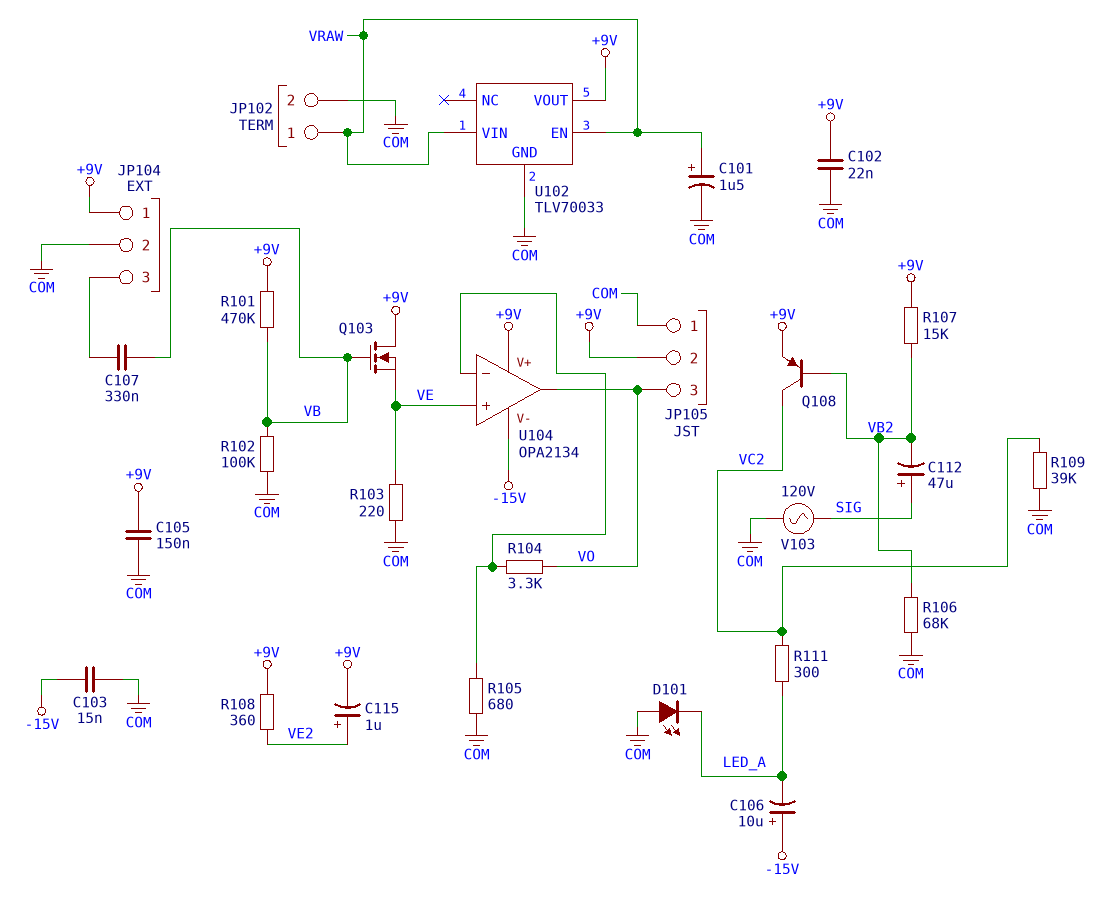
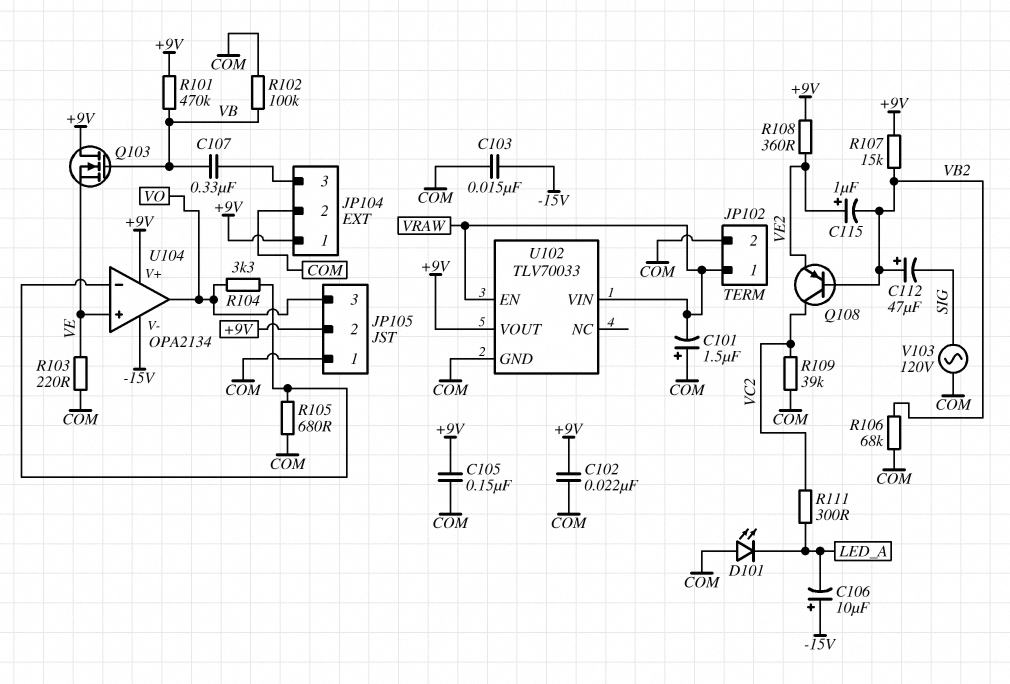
C101: 1.5uF (plus VRAW, minus COM) -> 1.5uF (plus COM, minus VRAW)
C112: 47uF (plus SIG, minus VB2) -> 47uF (plus VB2, minus SIG)
C115: 1uF (plus VE2, minus +9V) -> 1uF (plus VE2, minus VB2)
Q108: PNP (B VB2, C VC2, E +9V) -> PNP (B VB2, C VC2, E VE2)

